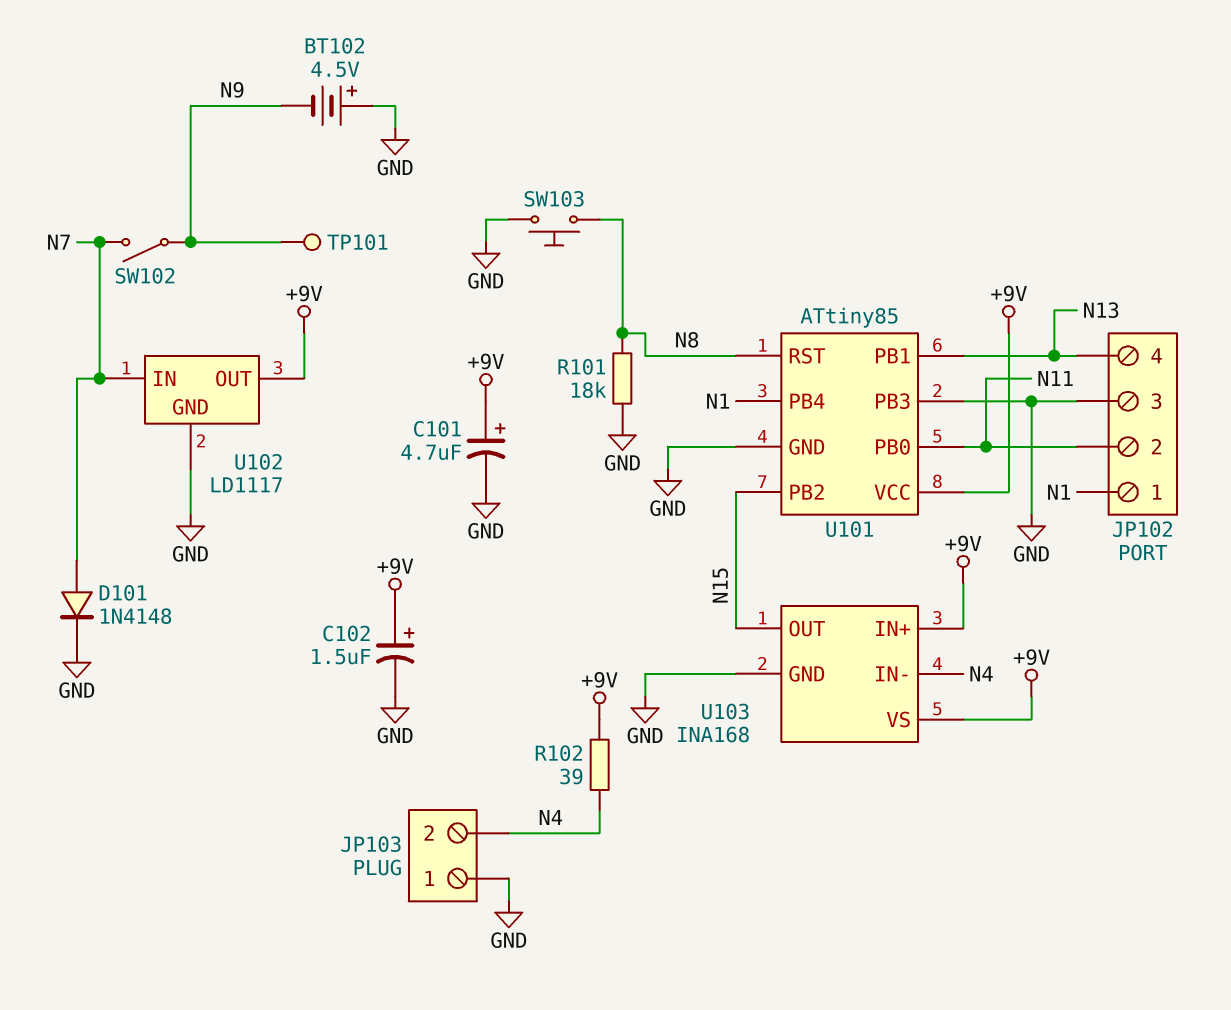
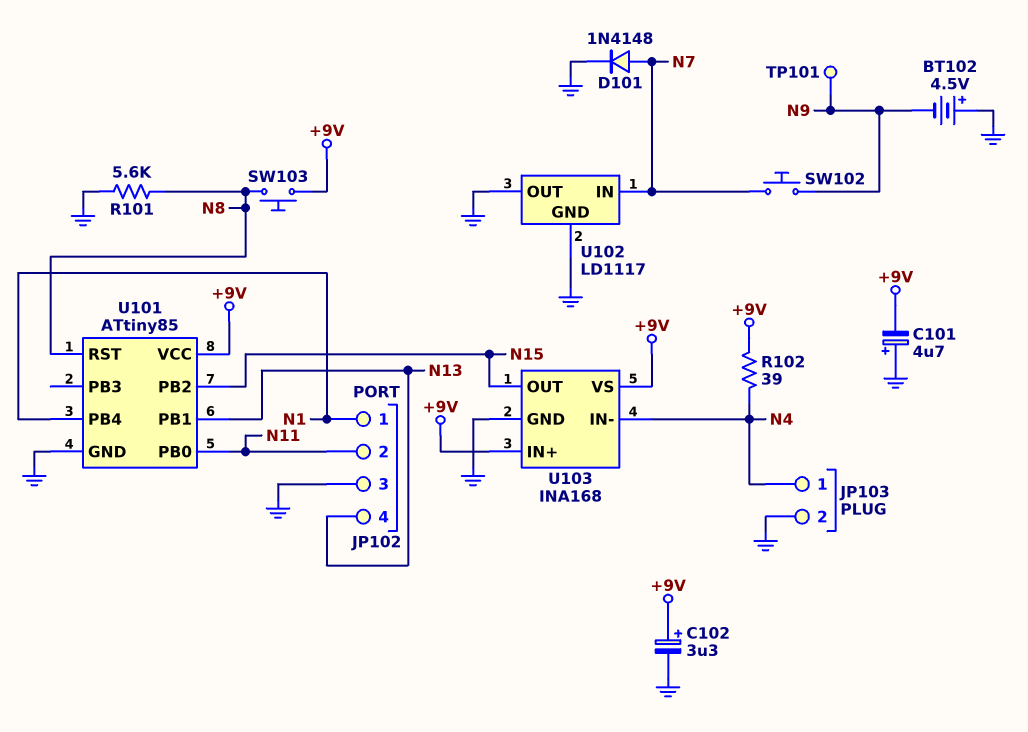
C101: 4.7uF (plus +9V, minus GND) -> 4.7uF (plus GND, minus +9V)
C102: 1.5uF (plus +9V, minus GND) -> 3.3uF (plus +9V, minus GND)
JP103 pin 1: GND -> N4
JP103 pin 2: N4 -> GND
R101: 18k (GND, N8) -> 5.6k (GND, N8)
SW102: switch (N7, N9) -> button (N7, N9)
SW103: button (GND, N8) -> button (+9V, N8)
U101 pin PB3: GND -> none
U102 pin OUT: +9V -> GND

